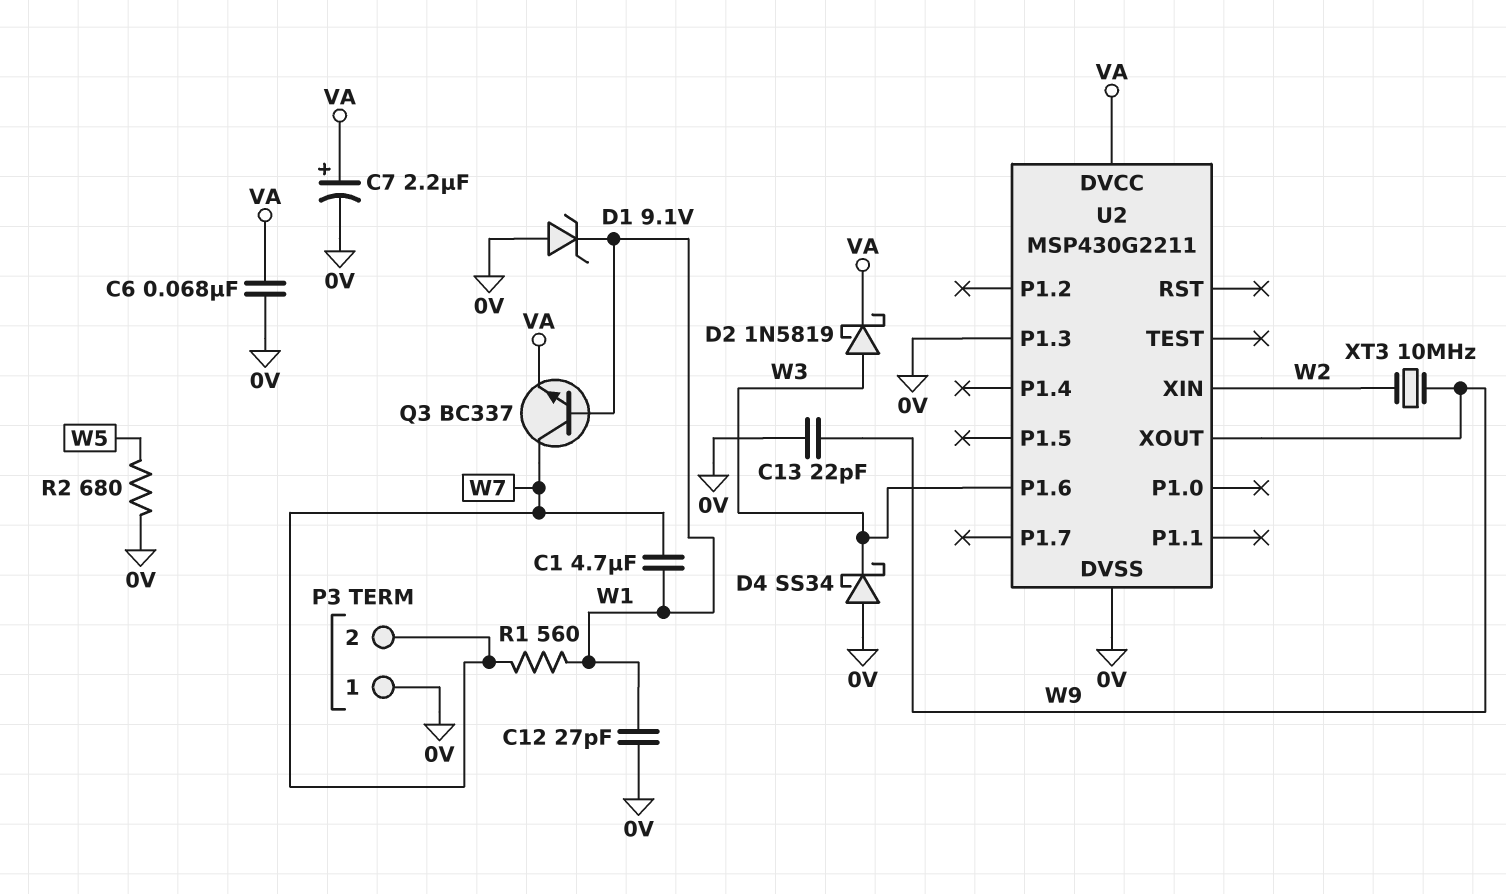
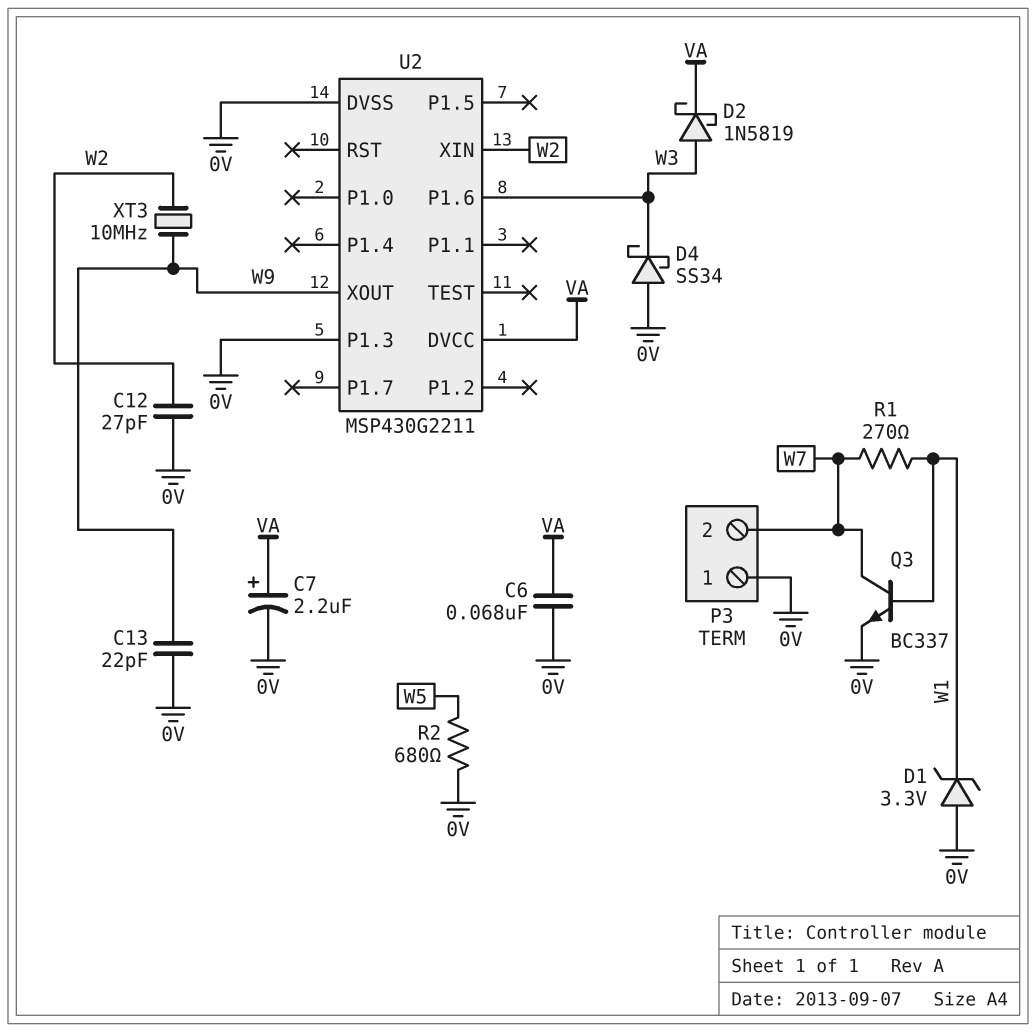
C1: 4.7uF (W1, W7) -> none
C12: 27pF (0V, W1) -> 27pF (0V, W2)
D1: zener 9.1V (A 0V, K W1) -> zener 3.3V (A 0V, K W1)
Q3: NPN BC337 (B W1, C W7, E VA) -> NPN BC337 (B W1, C W7, E 0V)
R1: 560 (W1, W7) -> 270 (W1, W7)

